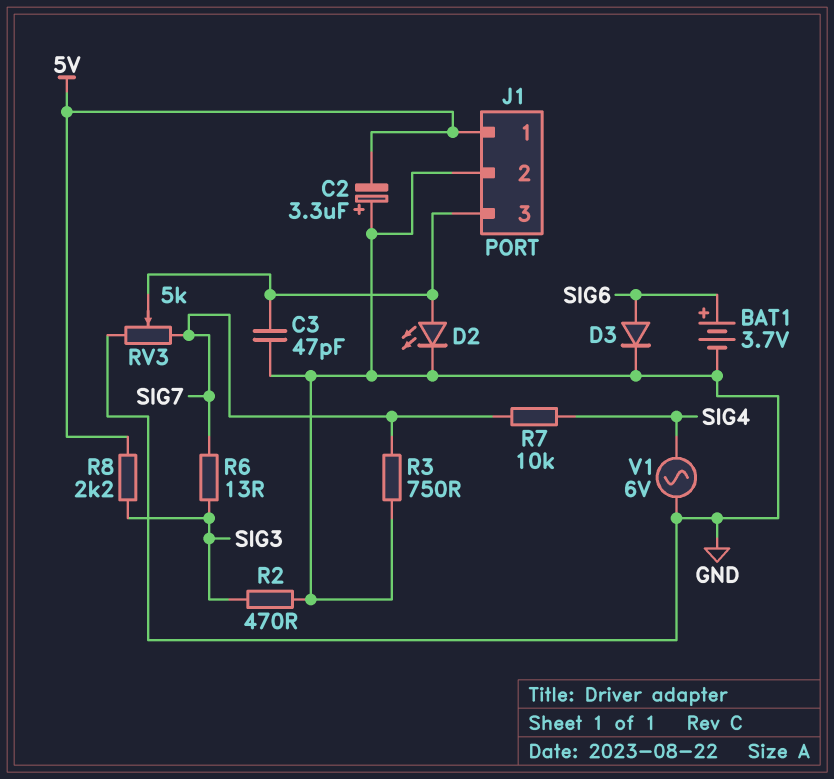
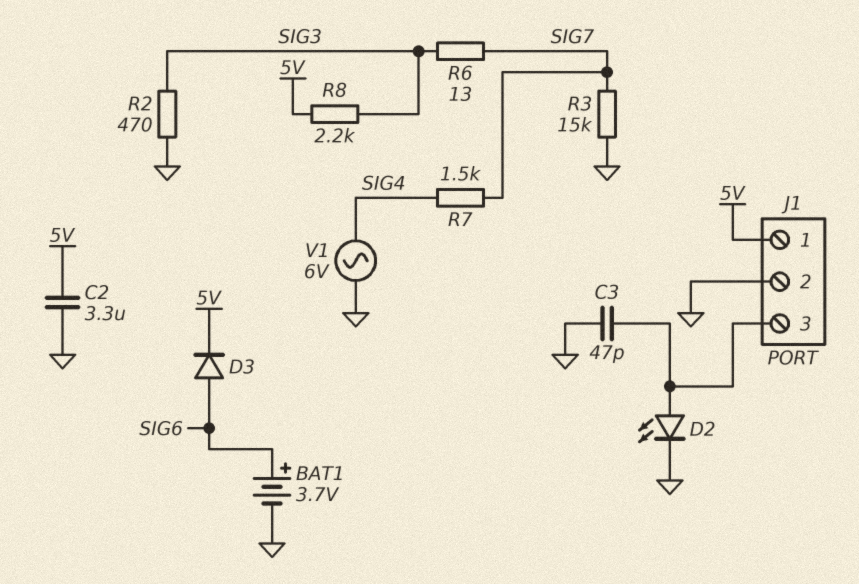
C2: 3.3uF (plus GND, minus 5V) -> 3.3uF (5V, GND)
D3: diode (A SIG6, K GND) -> diode (A SIG6, K 5V)
R3: 750 (GND, SIG7) -> 15k (GND, SIG7)
R7: 10k (SIG4, SIG7) -> 1.5k (SIG4, SIG7)
RV3: 5k (GND, SIG7, wiper J1/3) -> none

